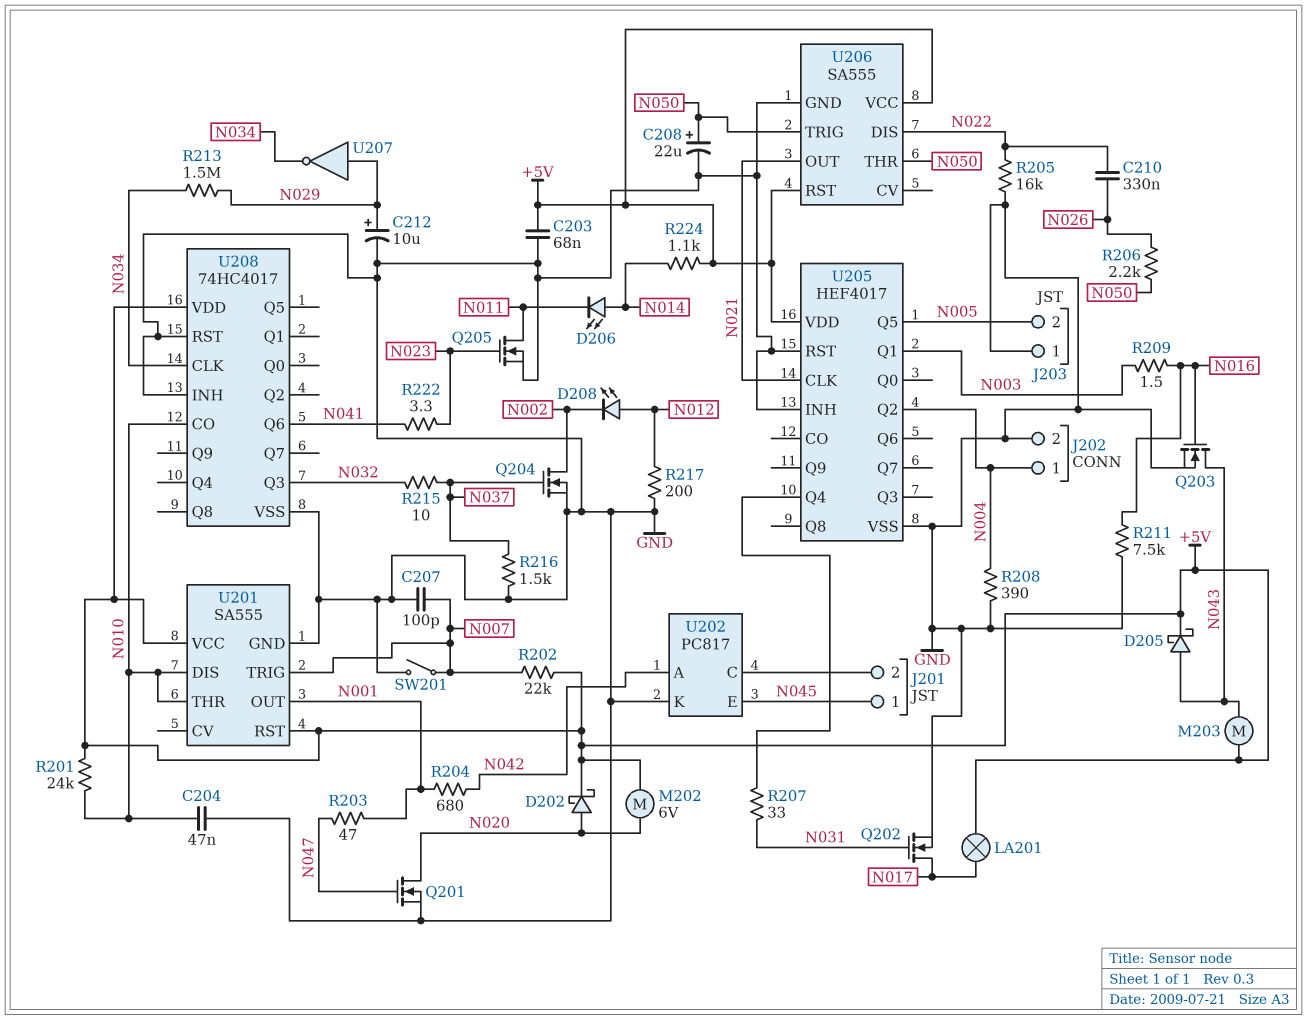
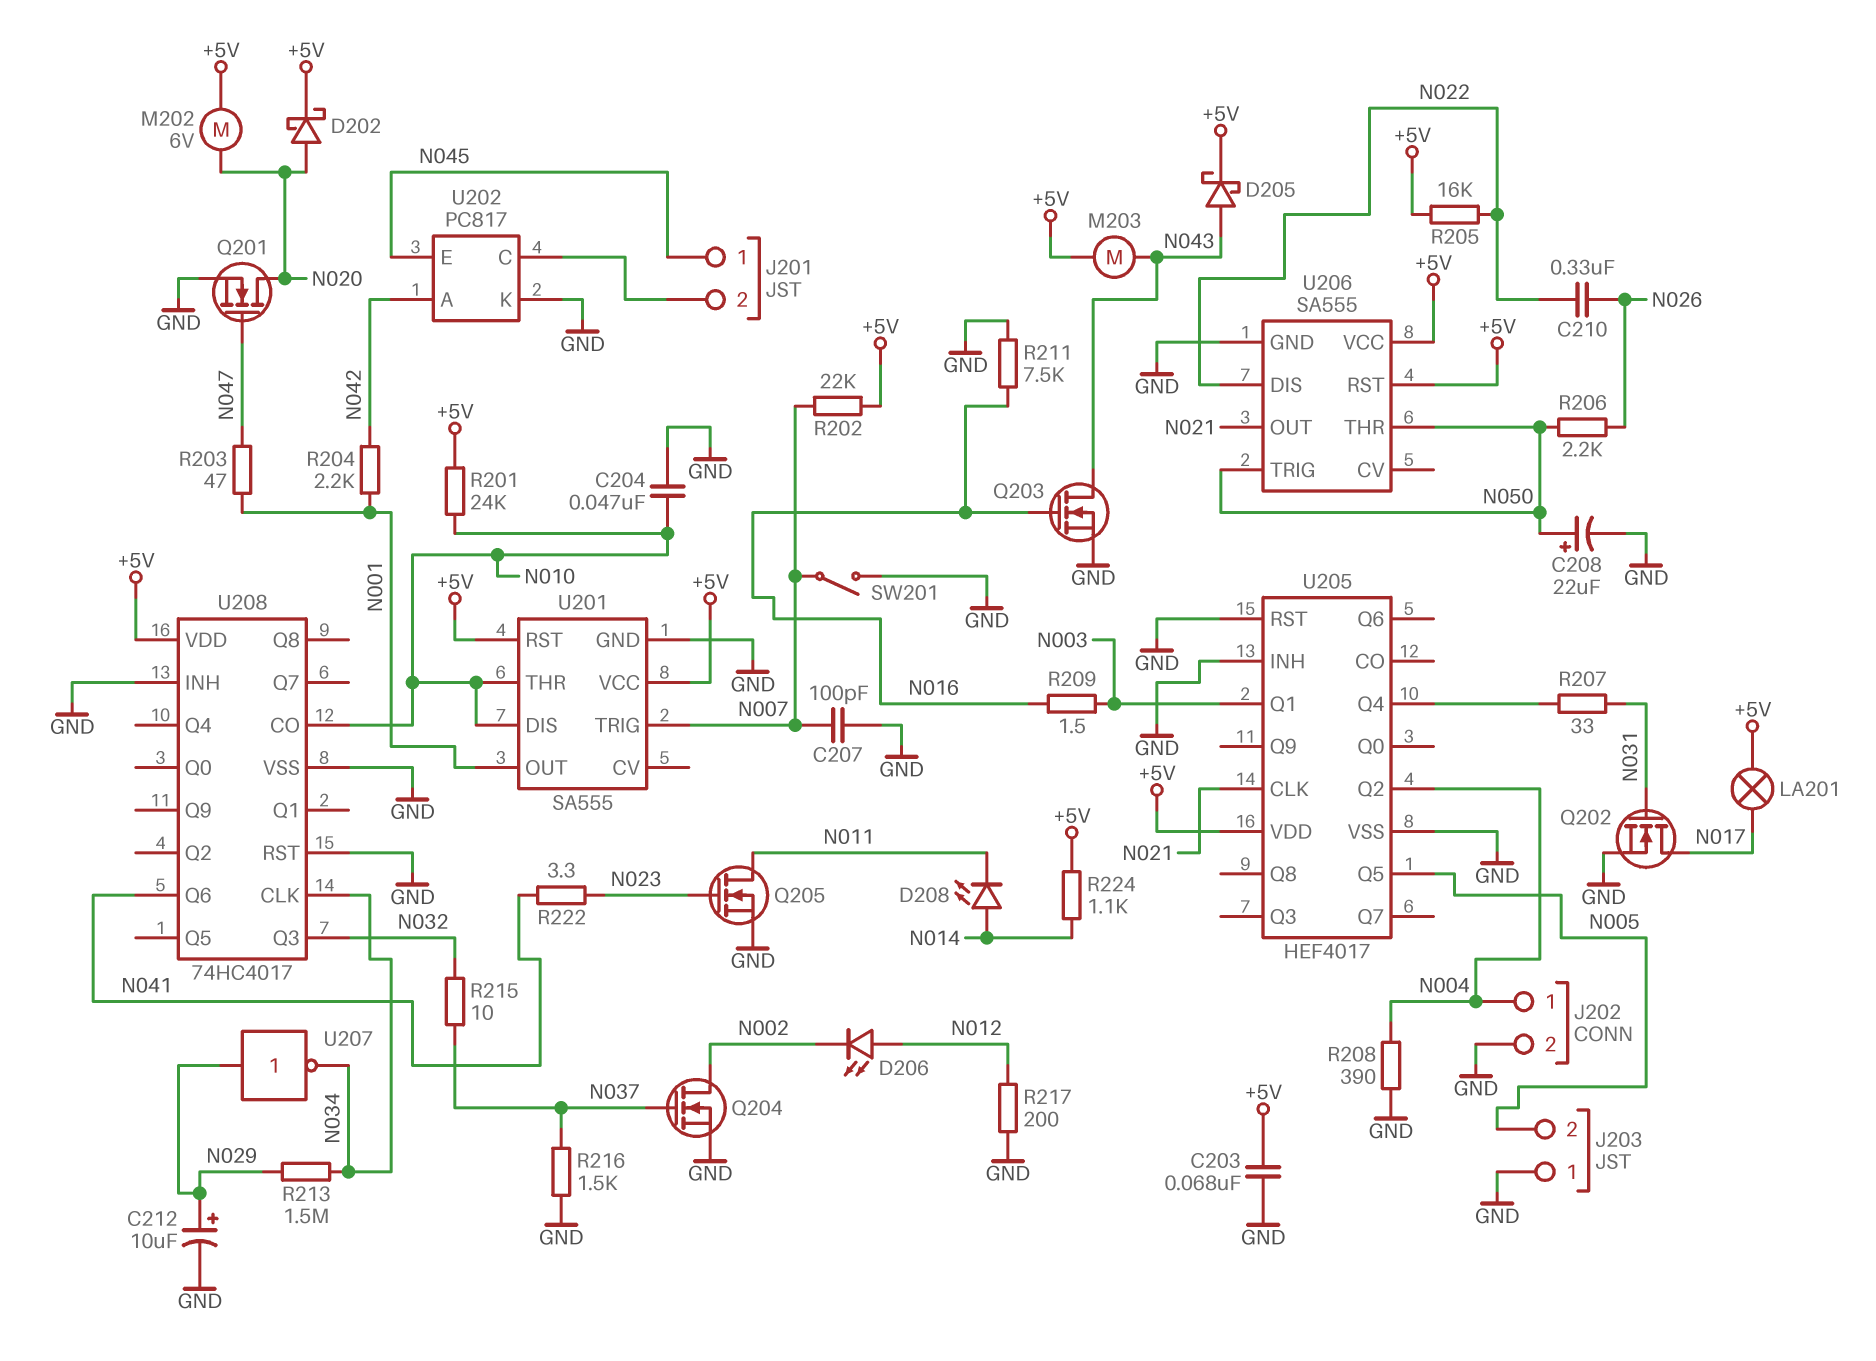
D206: LED (A N014, K N011) -> LED (A N012, K N002)
D208: LED (A N012, K N002) -> LED (A N014, K N011)
R204: 680 (N001, N042) -> 2.2k (N001, N042)
R205: 16k (GND, N022) -> 16k (+5V, N022)

